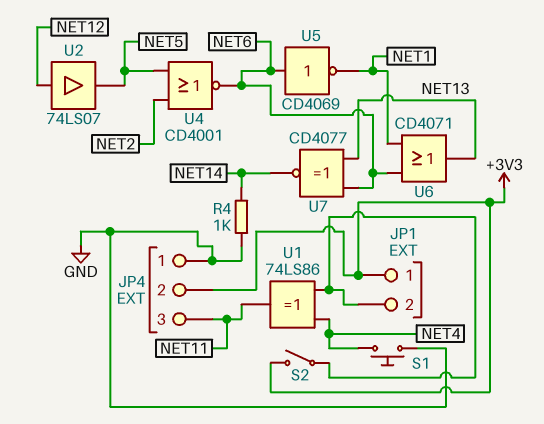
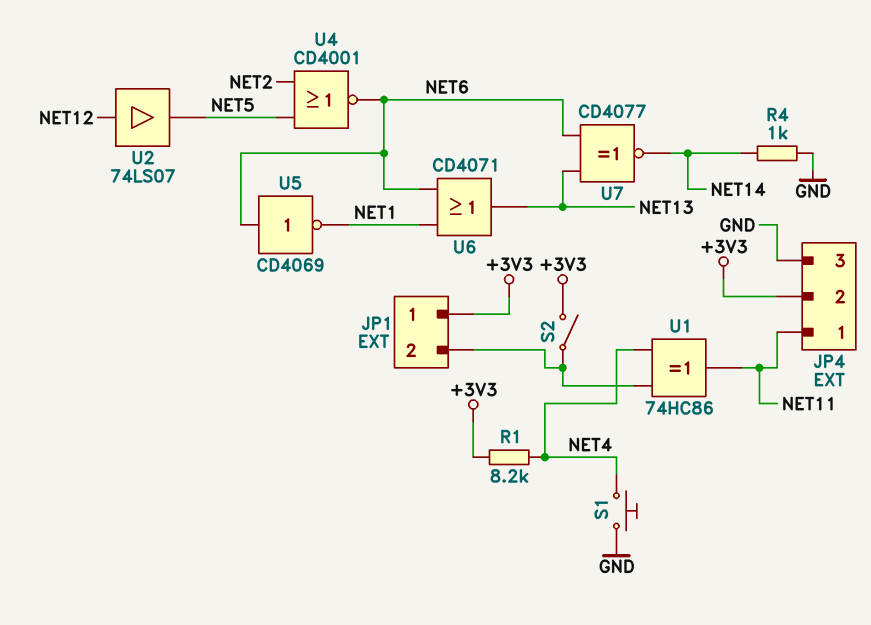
JP4 pin 1: GND -> NET11
JP4 pin 3: NET11 -> GND
R1: none -> 8.2k (+3V3, NET4)
U1: XOR 74LS86 (in JP1/2, in NET4, out NET11) -> XOR 74HC86 (in JP1/2, in NET4, out NET11)

